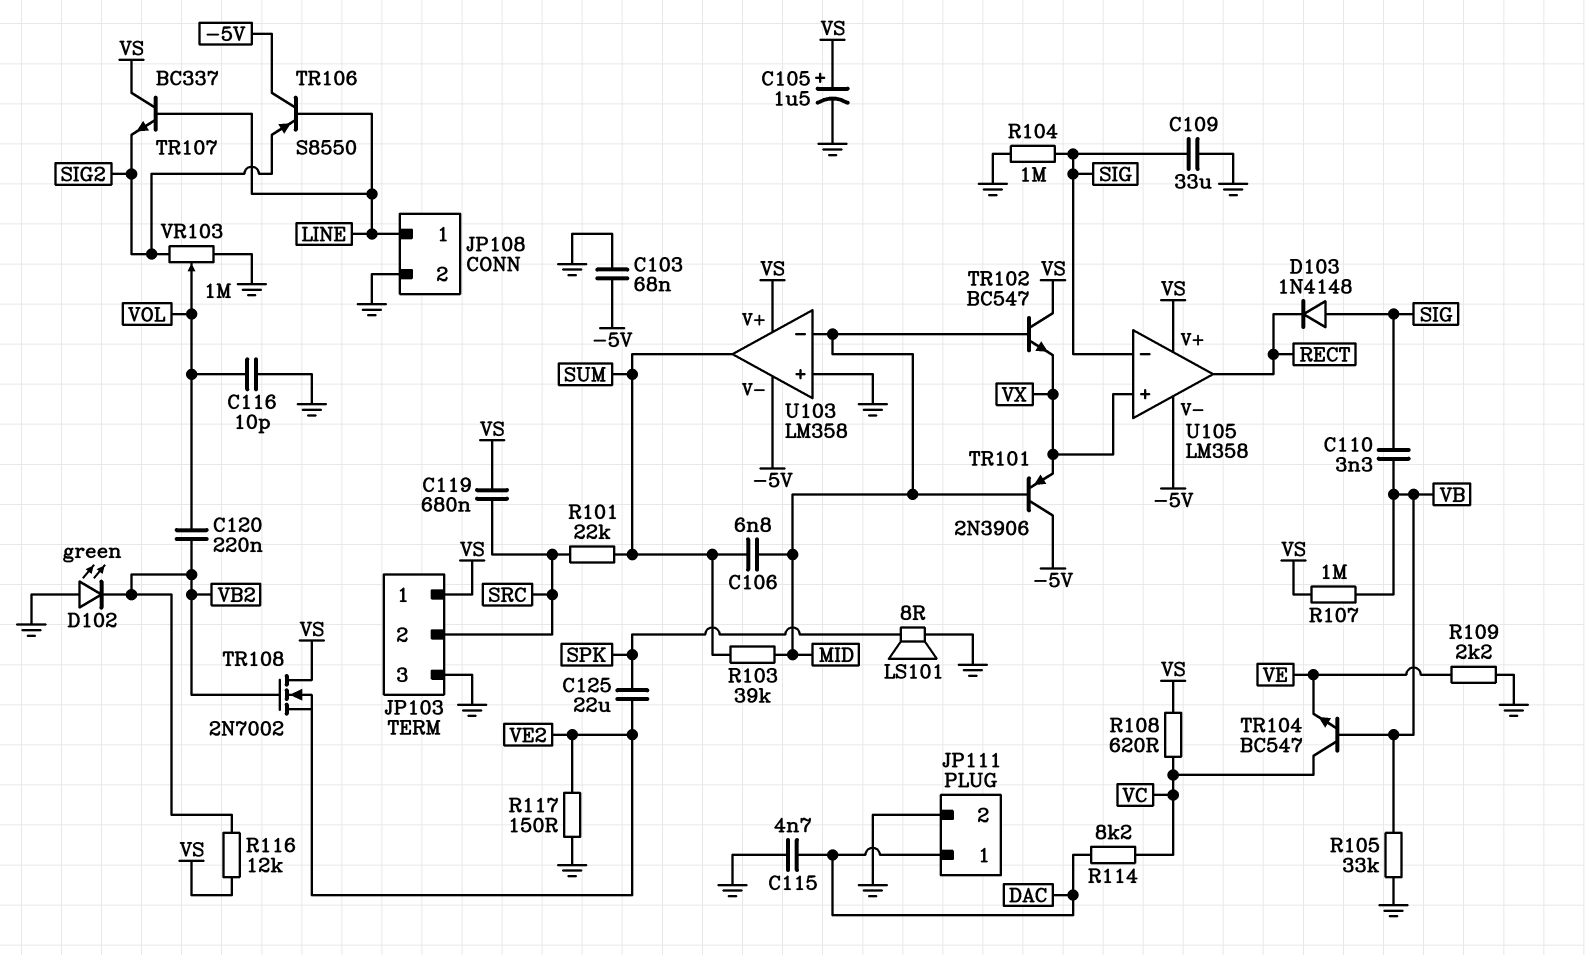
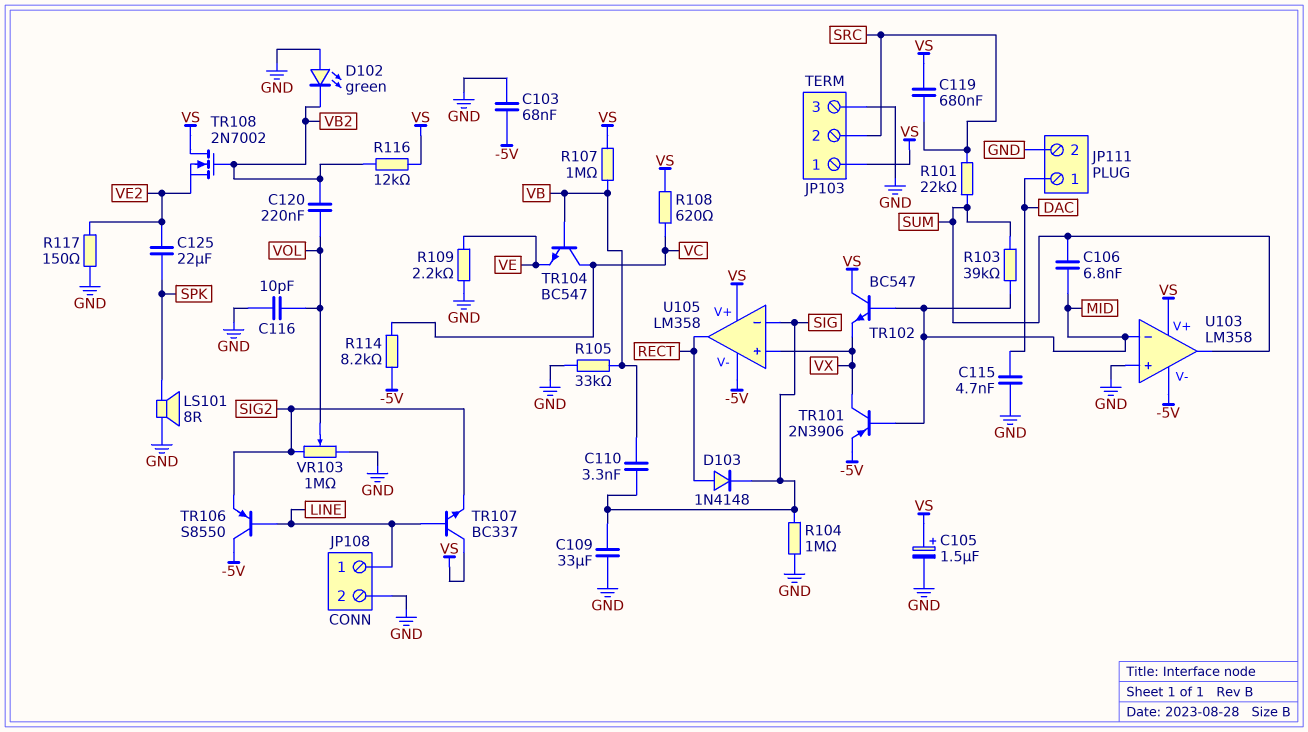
D103: diode 1N4148 (A SIG, K RECT) -> diode 1N4148 (A RECT, K SIG)
R114: 8.2k (DAC, VC) -> 8.2k (-5V, VC)
TR101: PNP 2N3906 (B MID, C -5V, E VX) -> PNP 2N3906 (B MID, C VX, E -5V)

